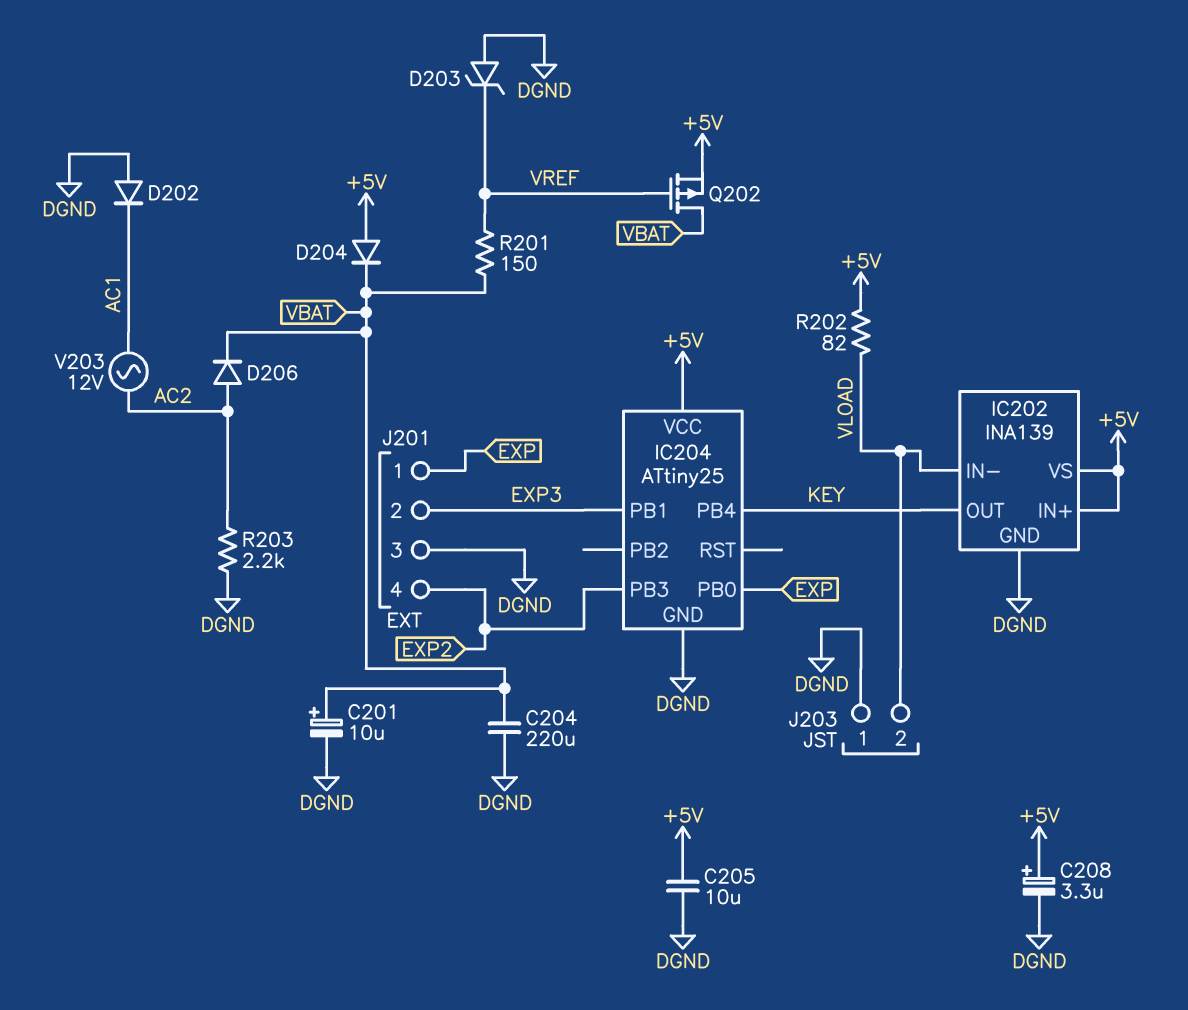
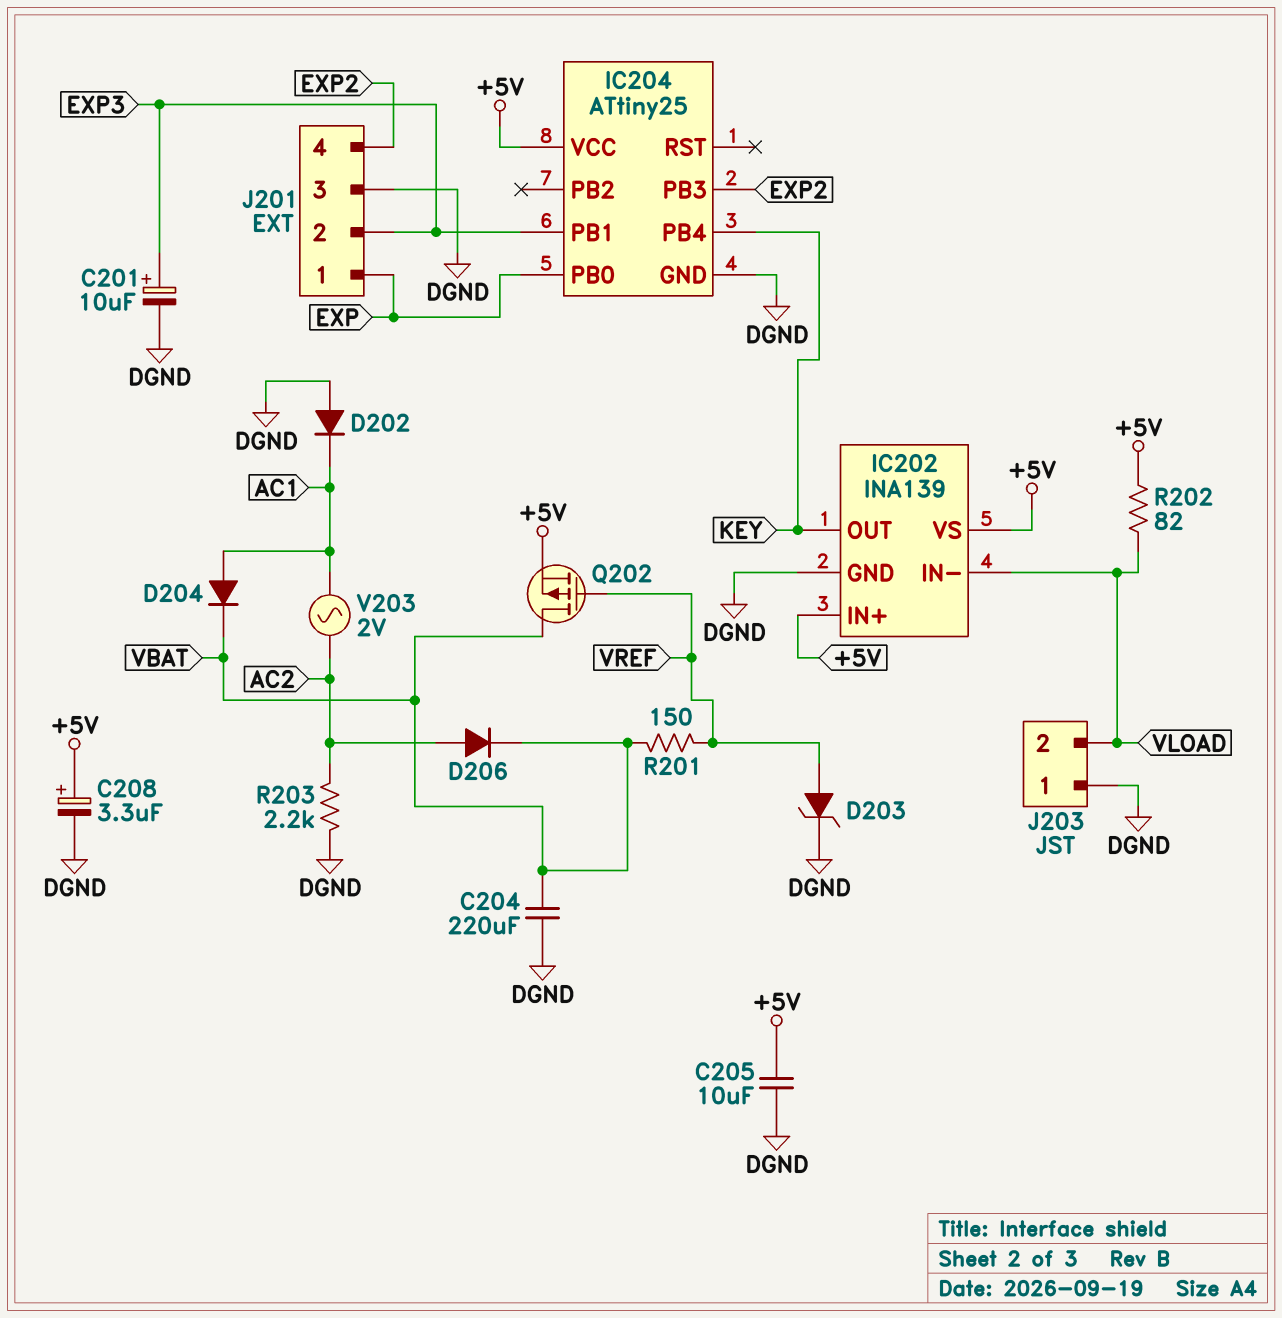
C201: 10uF (plus VBAT, minus DGND) -> 10uF (plus EXP3, minus DGND)
D203: zener (A DGND, K VREF) -> zener (A VREF, K DGND)
D204: diode (A +5V, K VBAT) -> diode (A AC1, K VBAT)
V203: AC 12V (AC1, AC2) -> AC 2V (AC1, AC2)

